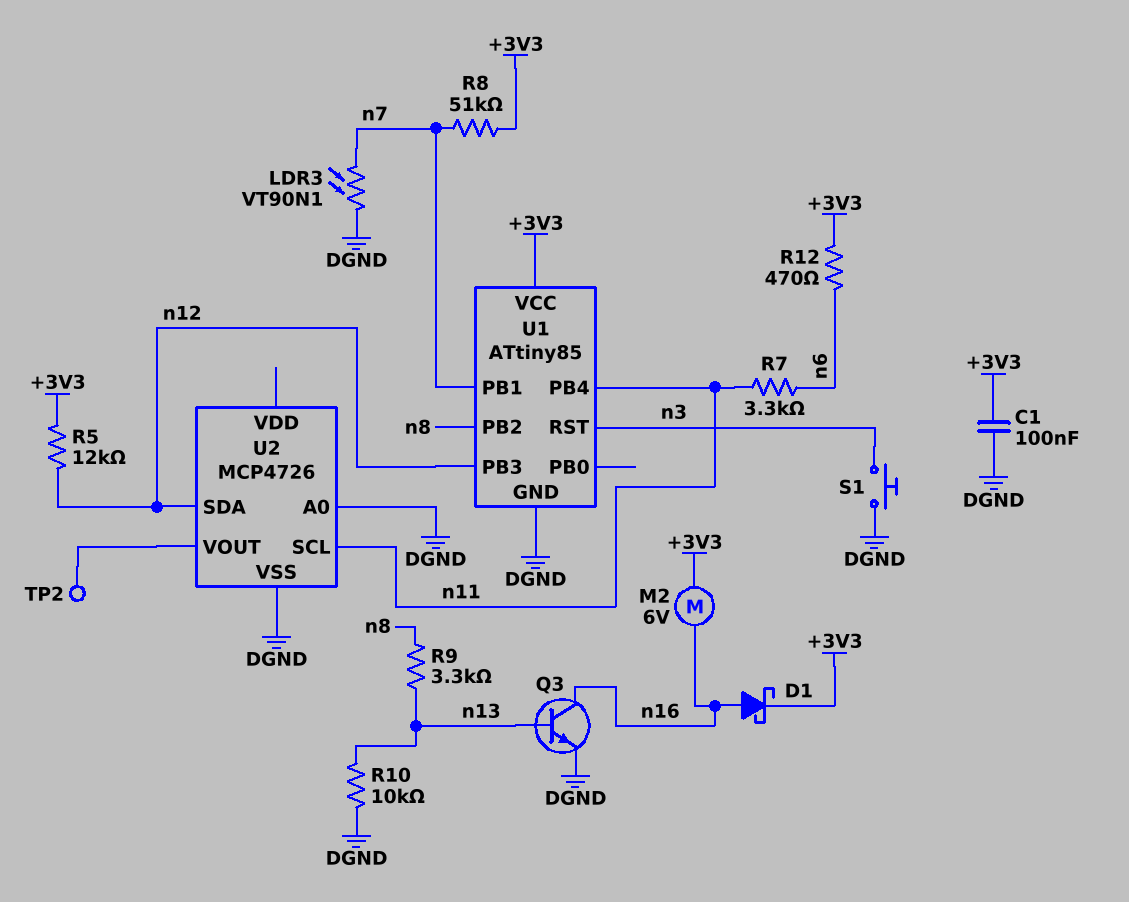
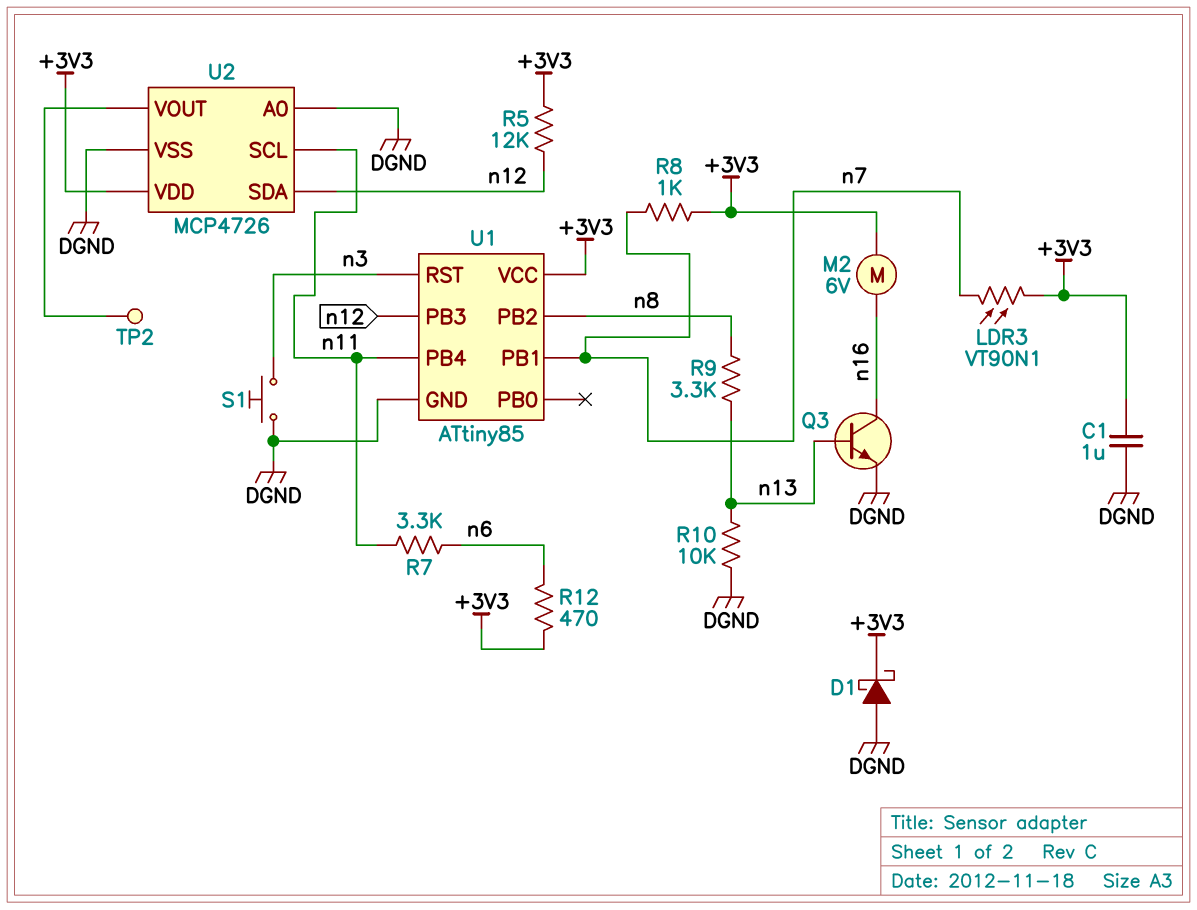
C1: 100nF (+3V3, DGND) -> 1uF (+3V3, DGND)
D1: schottky (A n16, K +3V3) -> schottky (A DGND, K +3V3)
LDR3: VT90N1 (DGND, n7) -> VT90N1 (+3V3, n7)
R8: 51k (+3V3, n7) -> 1k (+3V3, n7)
U2 pin VDD: none -> +3V3

